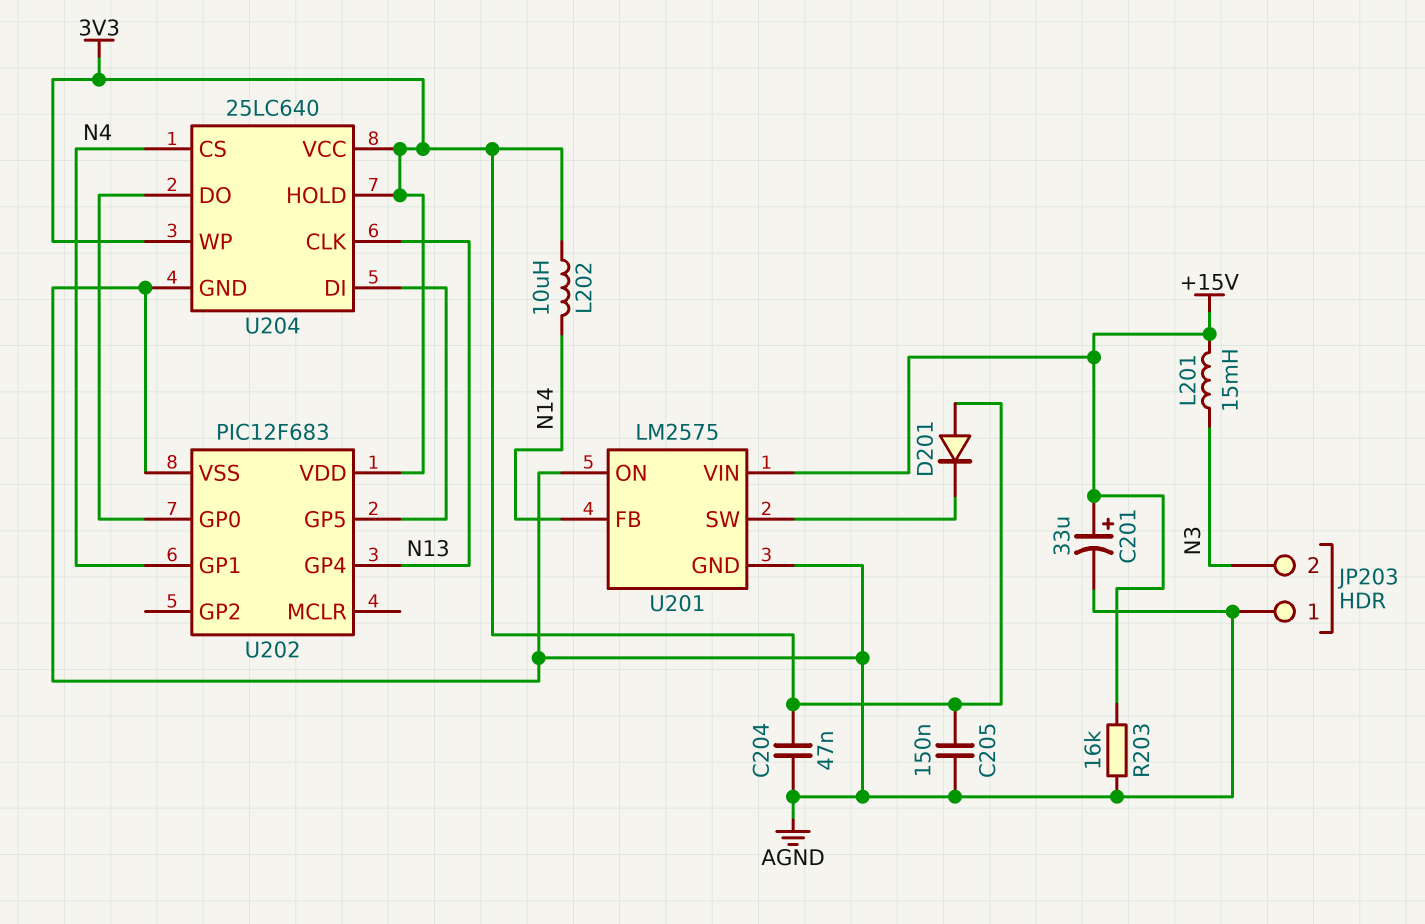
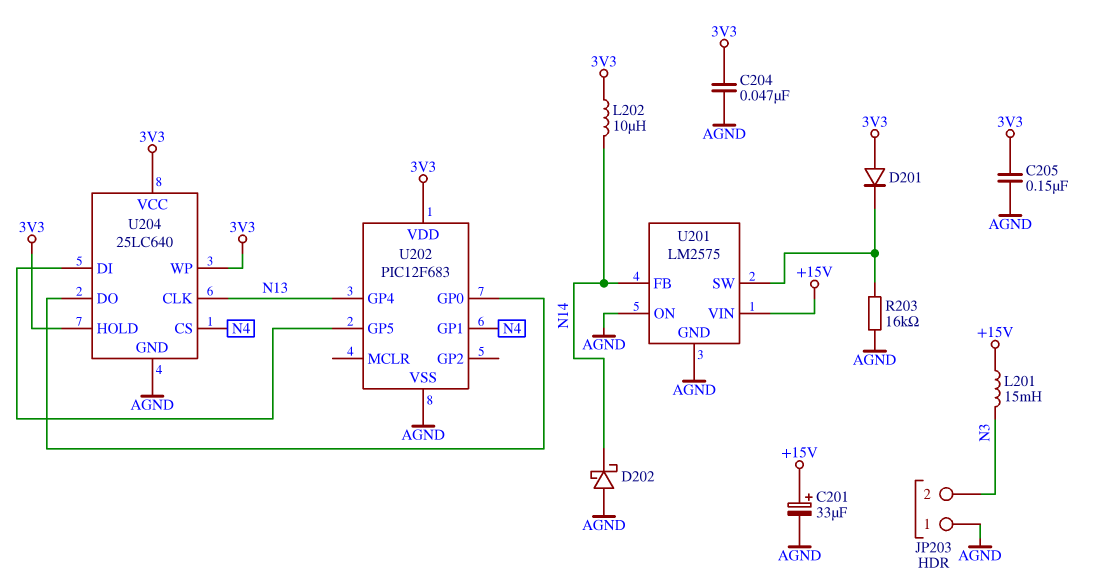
D202: none -> schottky (A AGND, K N14)
R203: 16k (+15V, AGND) -> 16k (AGND, U201/SW)

